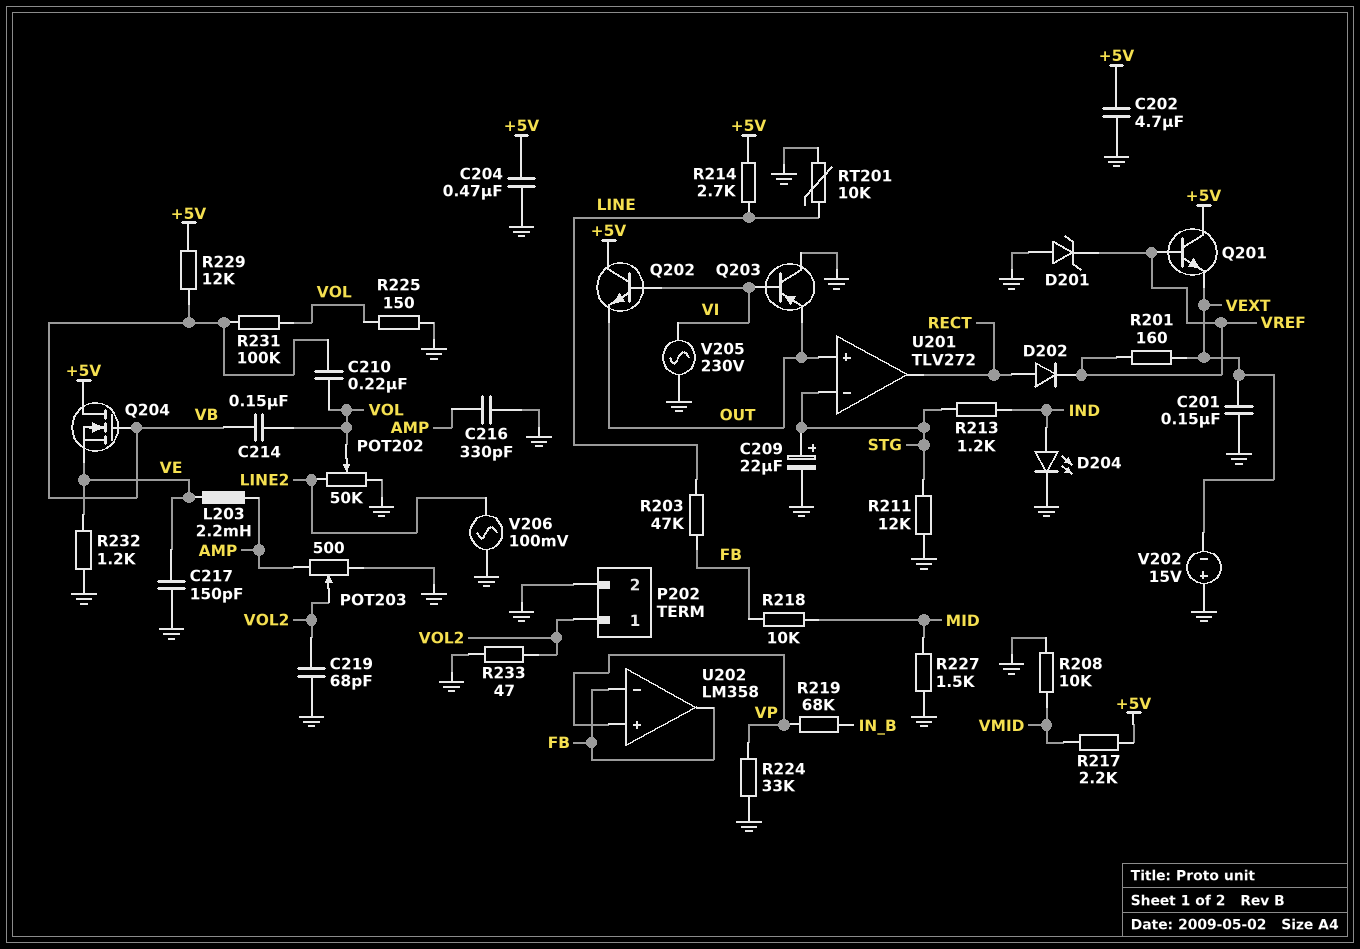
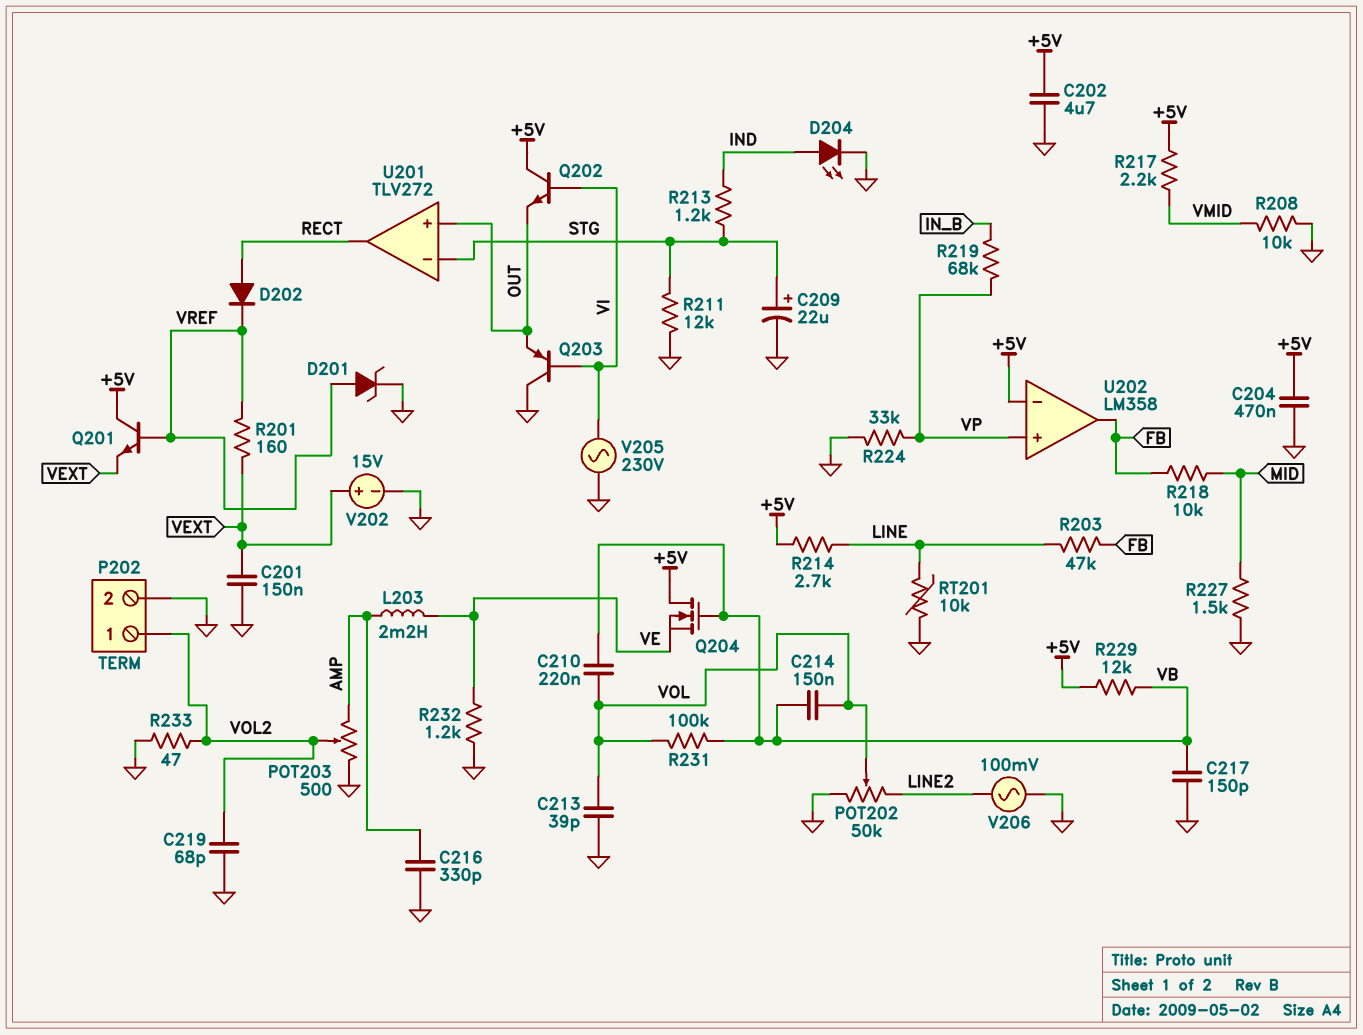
C213: none -> 39pF (GND, VOL)
C217: 150pF (GND, VE) -> 150pF (GND, VB)
D201: zener (A GND, K VREF) -> zener (A VREF, K GND)
R225: 150 (GND, VOL) -> none
U202 pin in-: FB -> +5V
V202: 15V (plus GND, minus VEXT) -> 15V (plus VEXT, minus GND)

